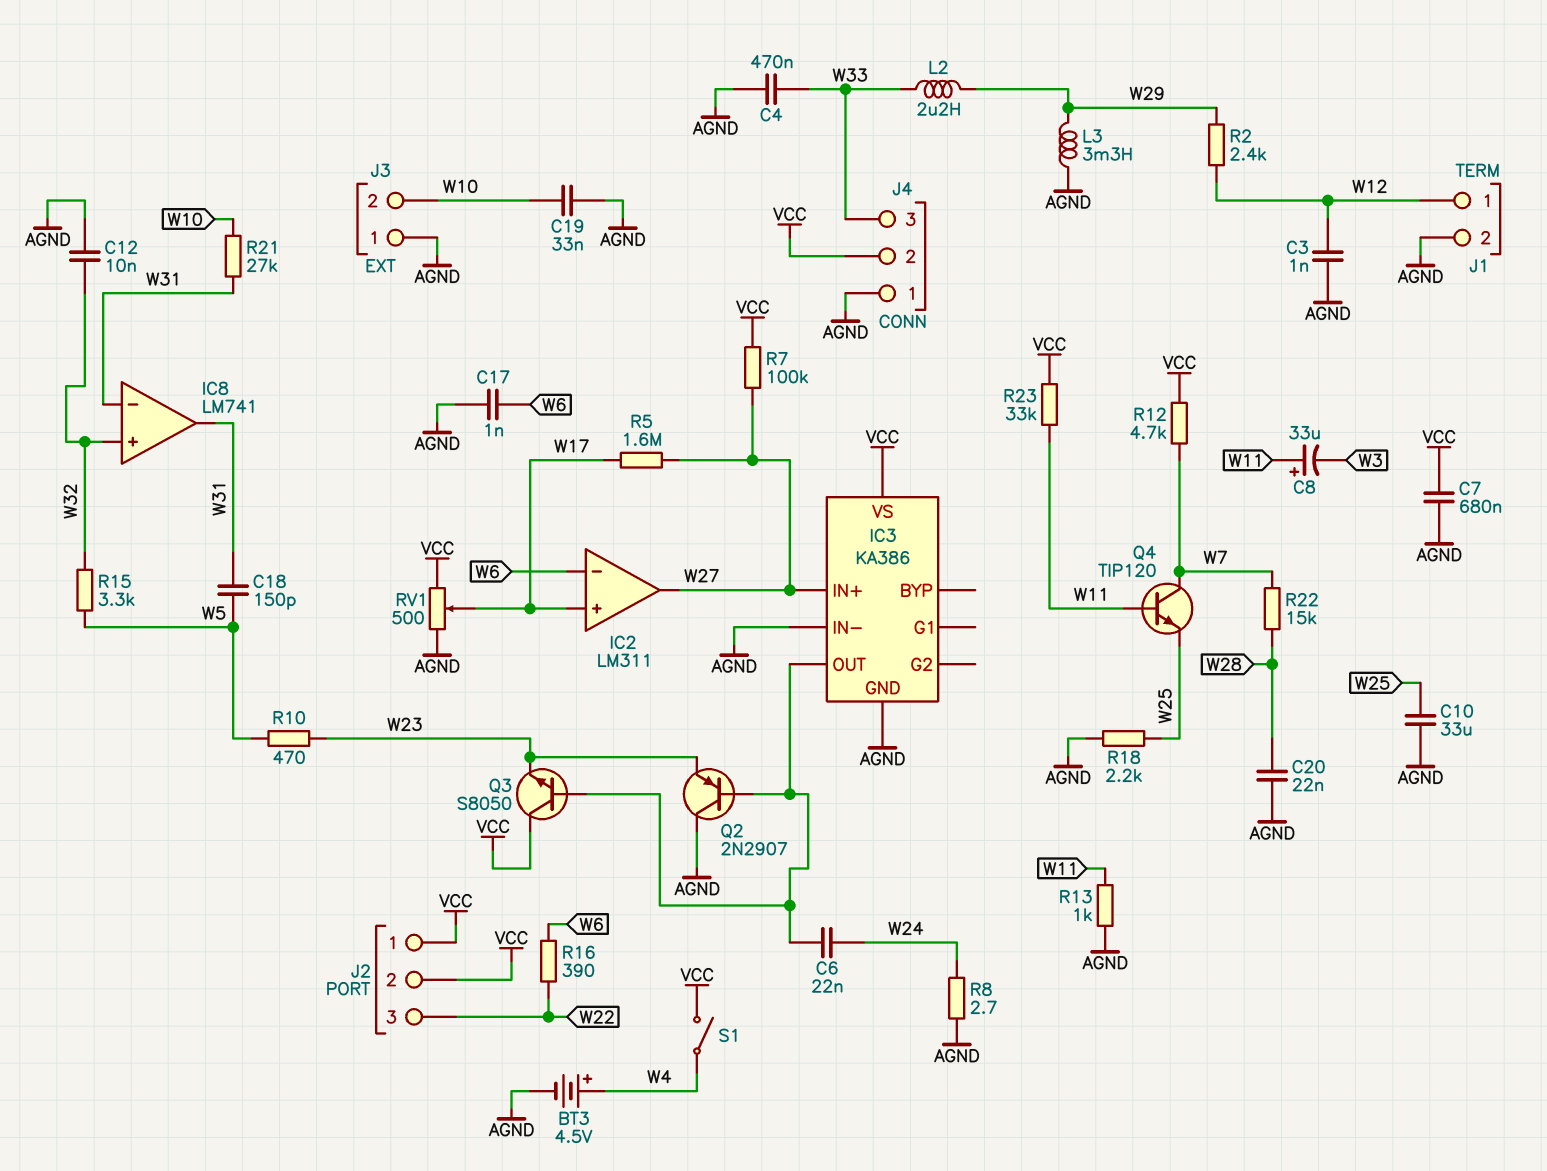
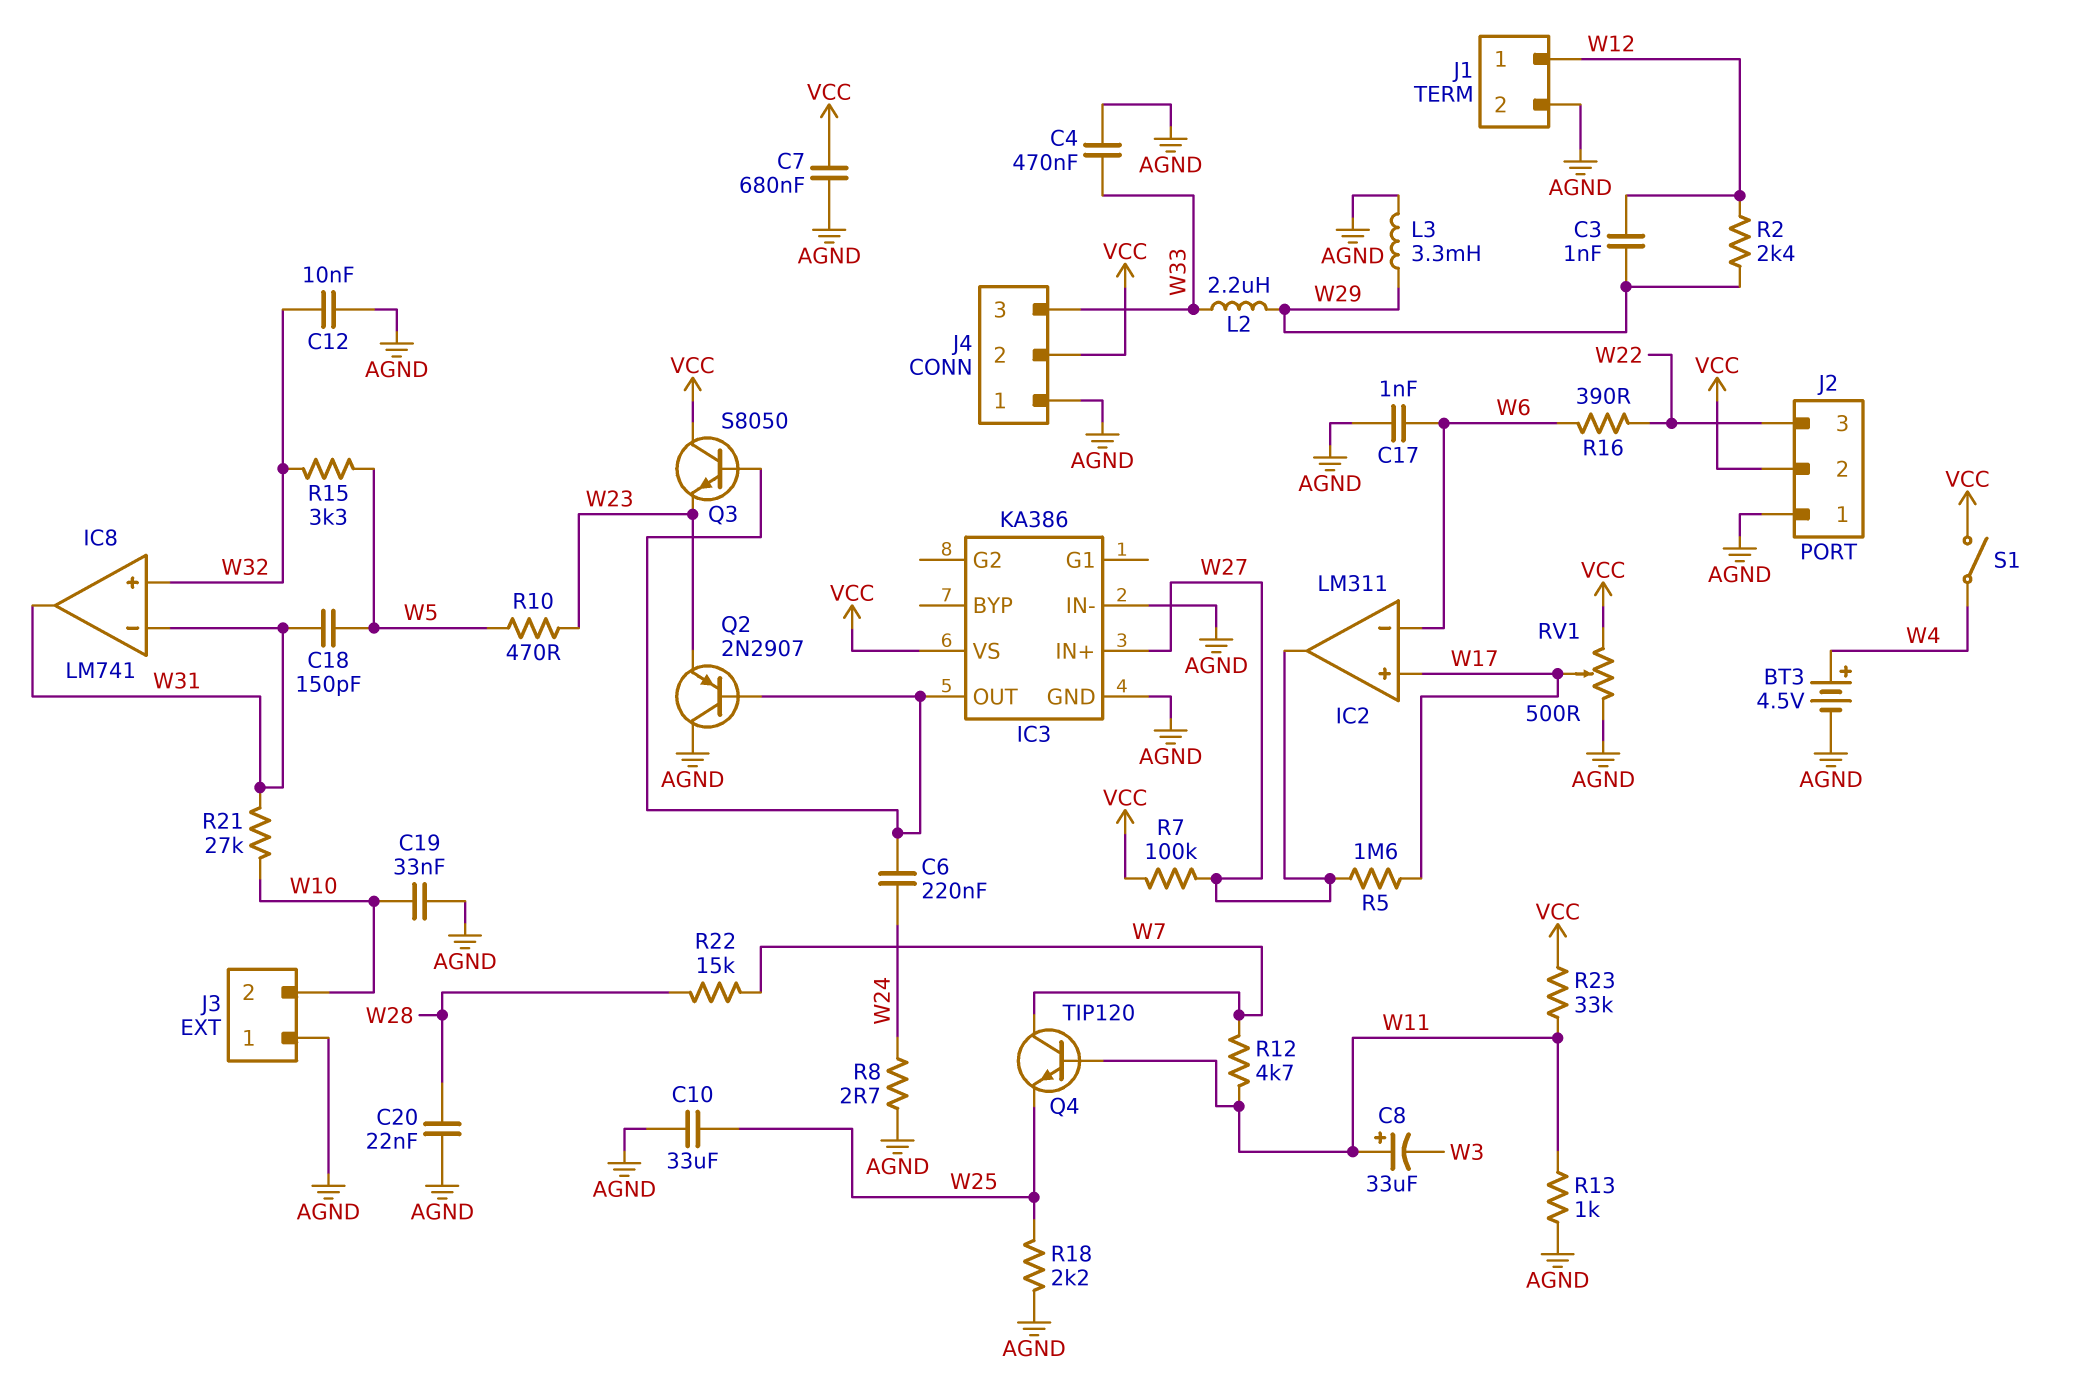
C3: 1nF (AGND, W12) -> 1nF (W12, W29)
C6: 22nF (IC3/OUT, W24) -> 220nF (IC3/OUT, W24)
J2 pin 1: VCC -> AGND
R12: 4.7k (VCC, W7) -> 4.7k (W7, W11)

